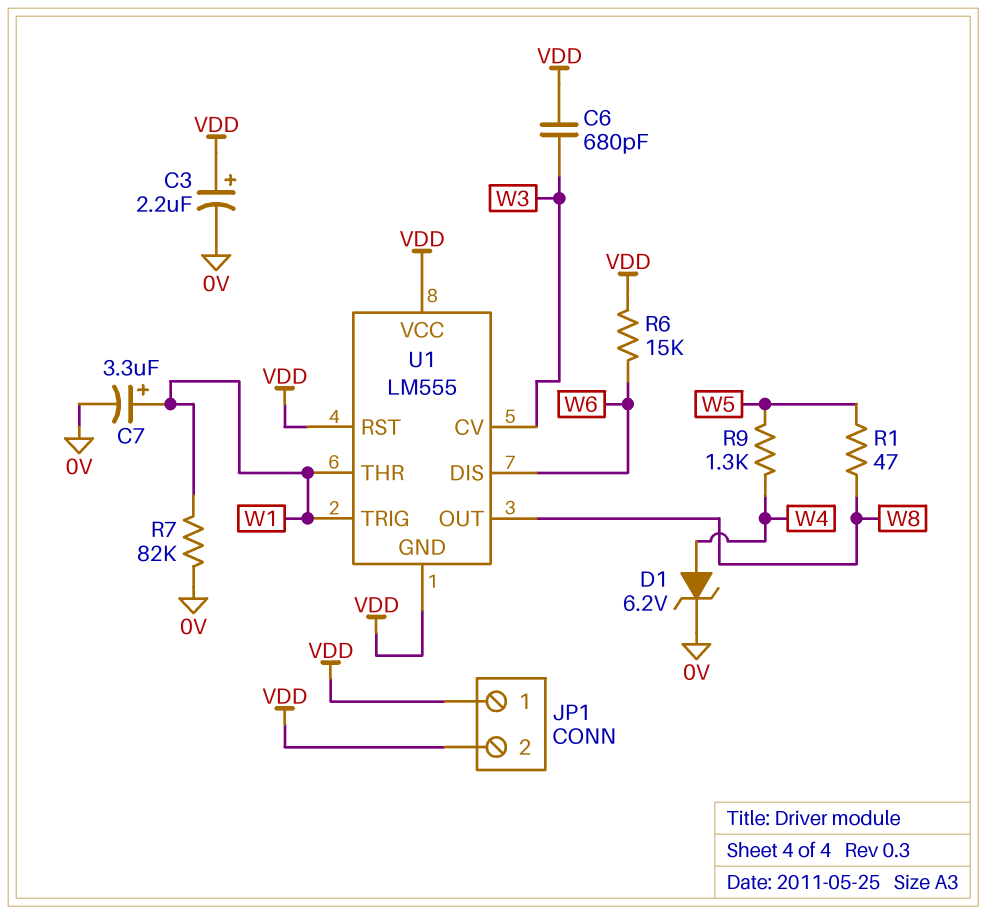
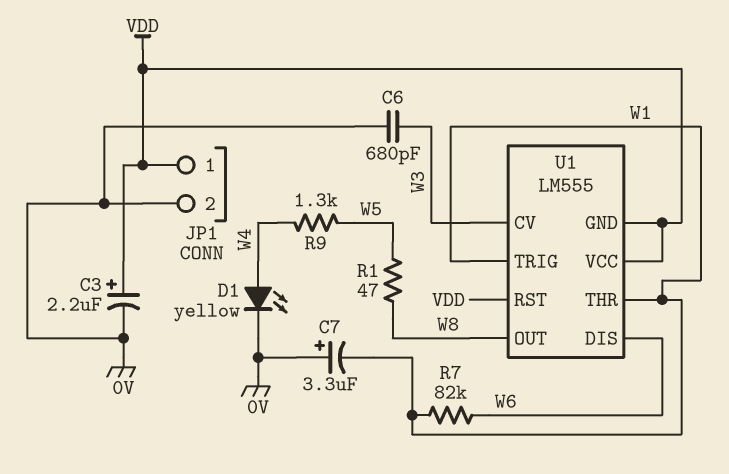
C6: 680pF (VDD, W3) -> 680pF (0V, W3)
C7: 3.3uF (plus W1, minus 0V) -> 3.3uF (plus 0V, minus W1)
D1: zener 6.2V (A W4, K 0V) -> LED yellow (A W4, K 0V)
JP1 pin 2: VDD -> 0V
R6: 15k (VDD, W6) -> none
R7: 82k (0V, W1) -> 82k (W1, W6)

